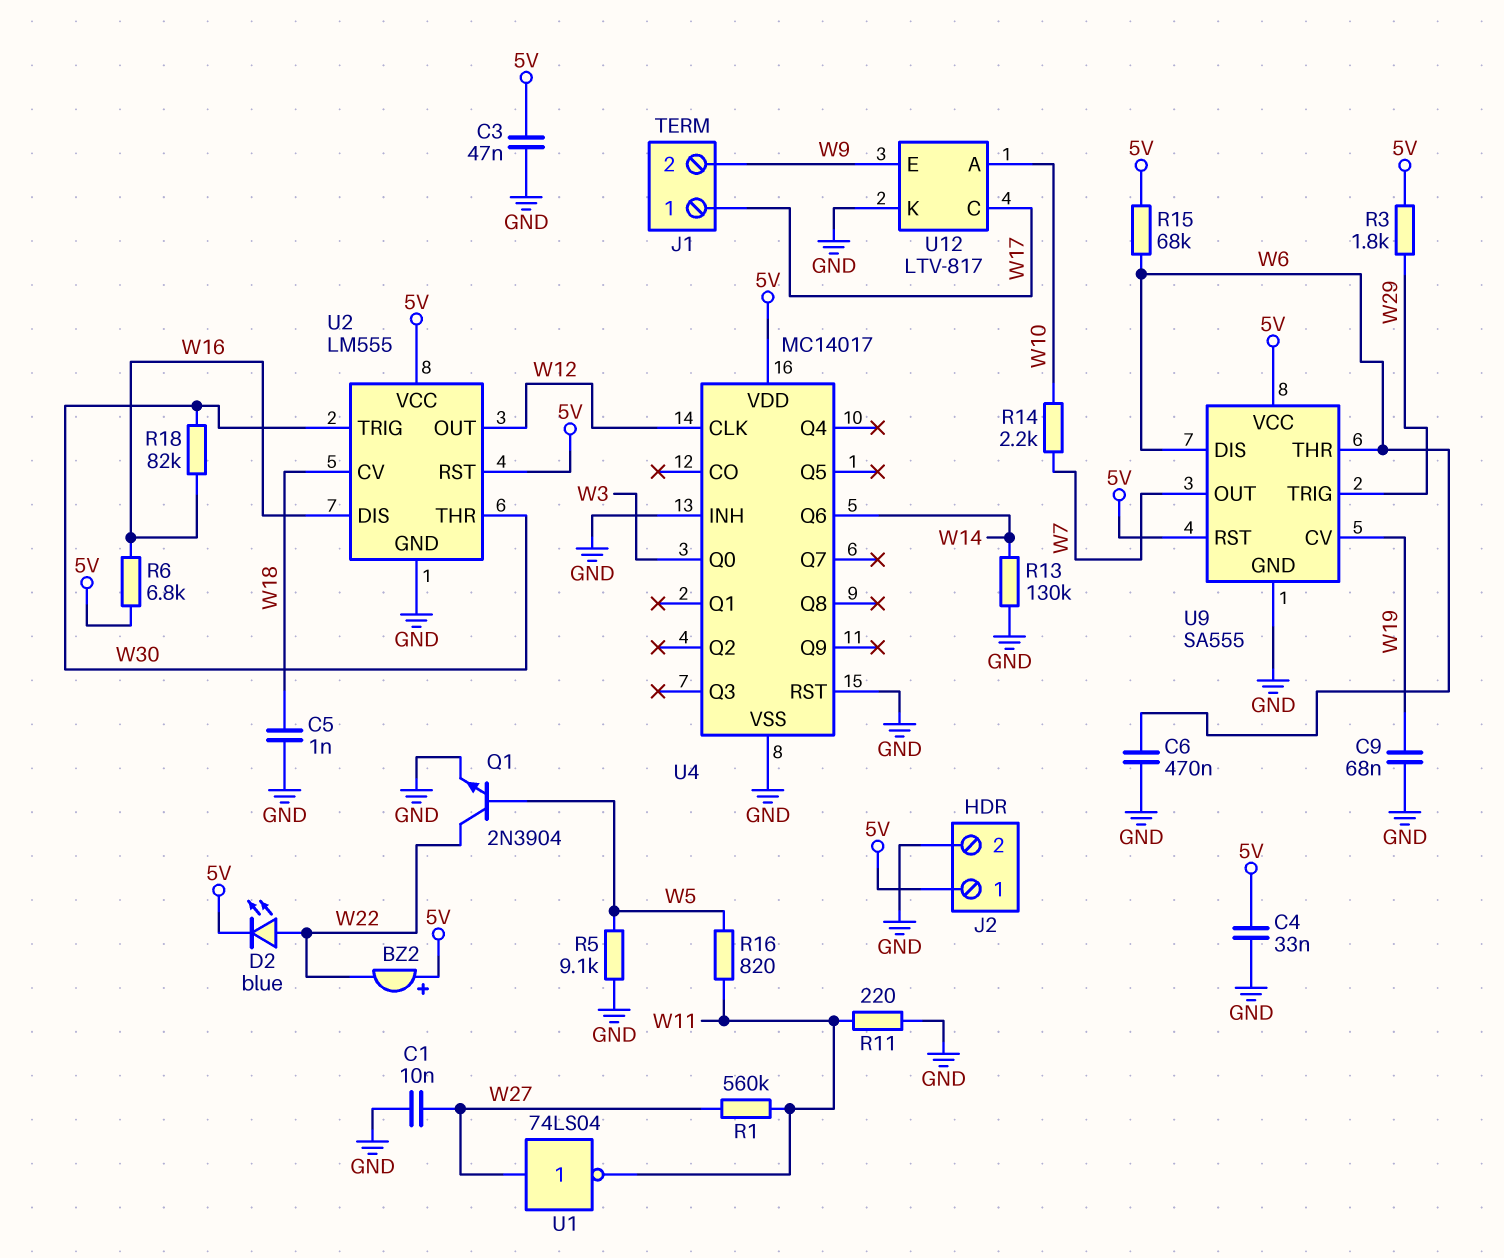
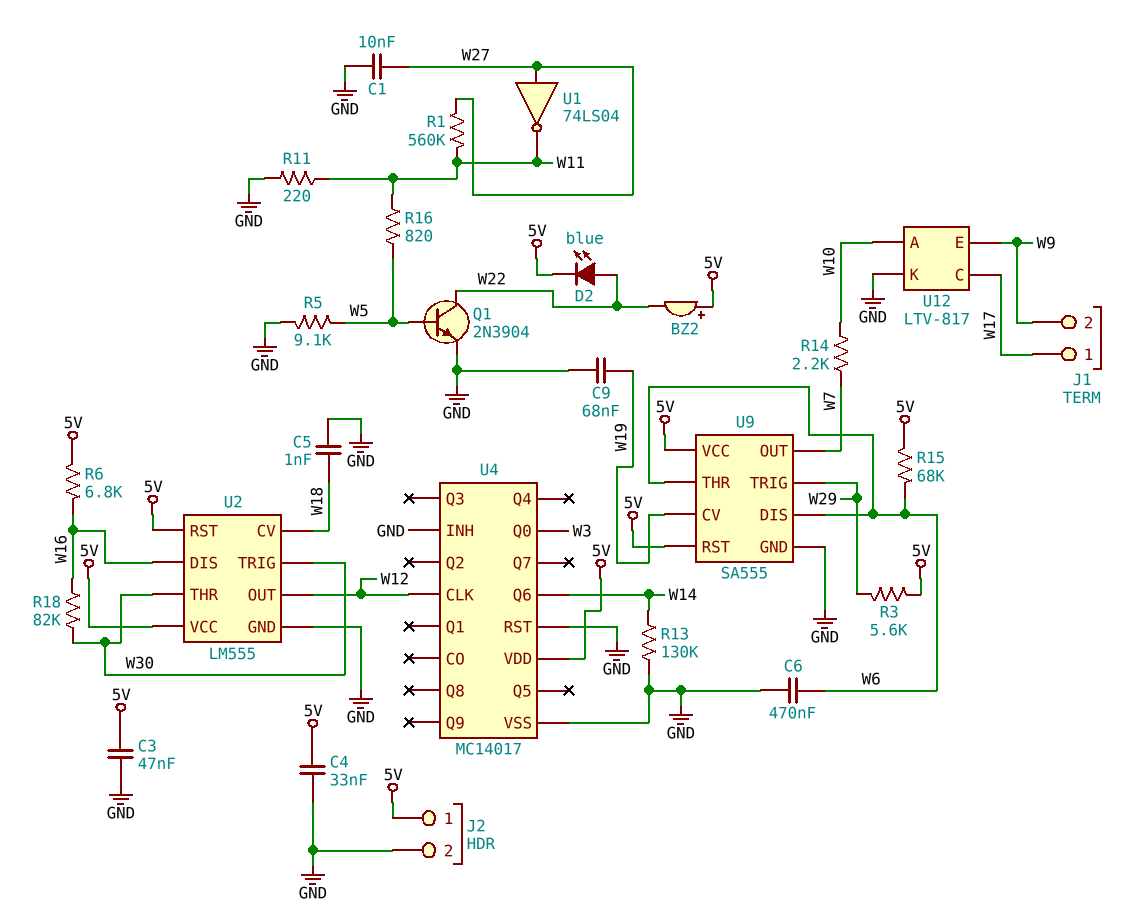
R3: 1.8k (5V, W29) -> 5.6k (5V, W29)

